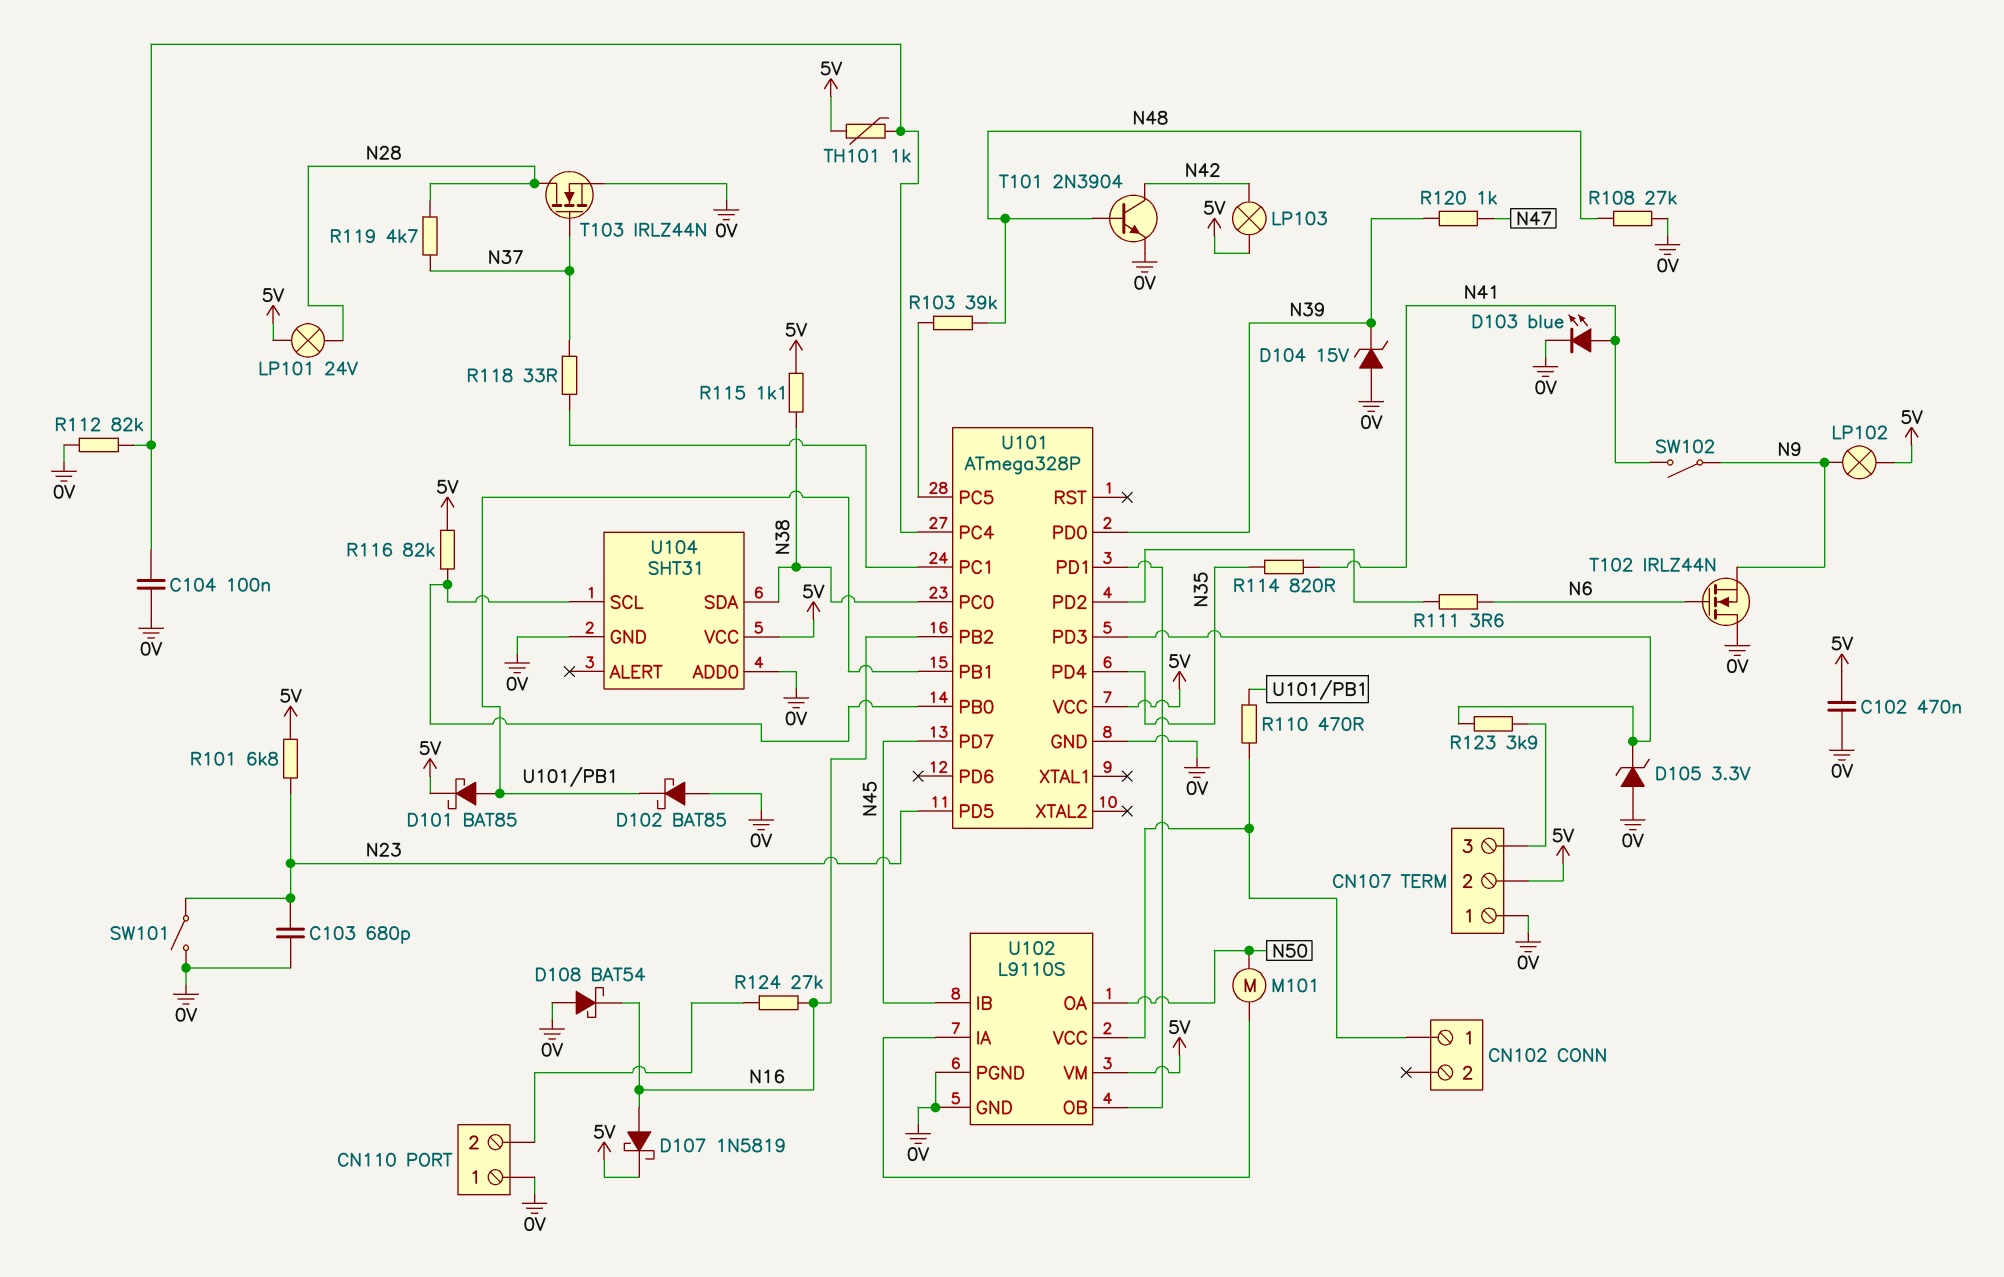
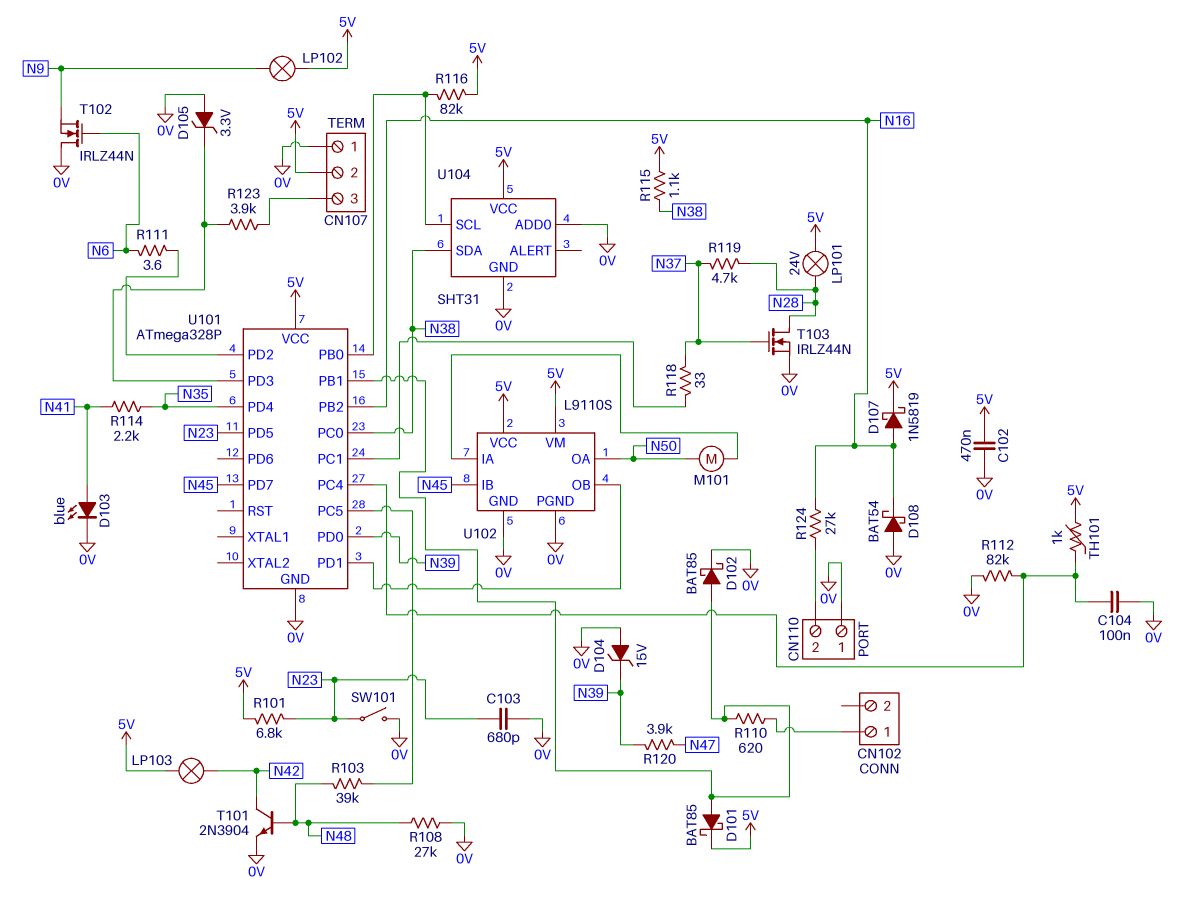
D102: schottky BAT85 (A 0V, K U101/PB1) -> schottky BAT85 (A U101/PB1, K 0V)
R110: 470 (CN102/1, U101/PB1) -> 620 (CN102/1, U101/PB1)
R114: 820 (N35, N41) -> 2.2k (N35, N41)
R120: 1k (N39, N47) -> 3.9k (N39, N47)
SW102: switch (N9, N41) -> none
U102 pin VCC: CN102/1 -> 5V

